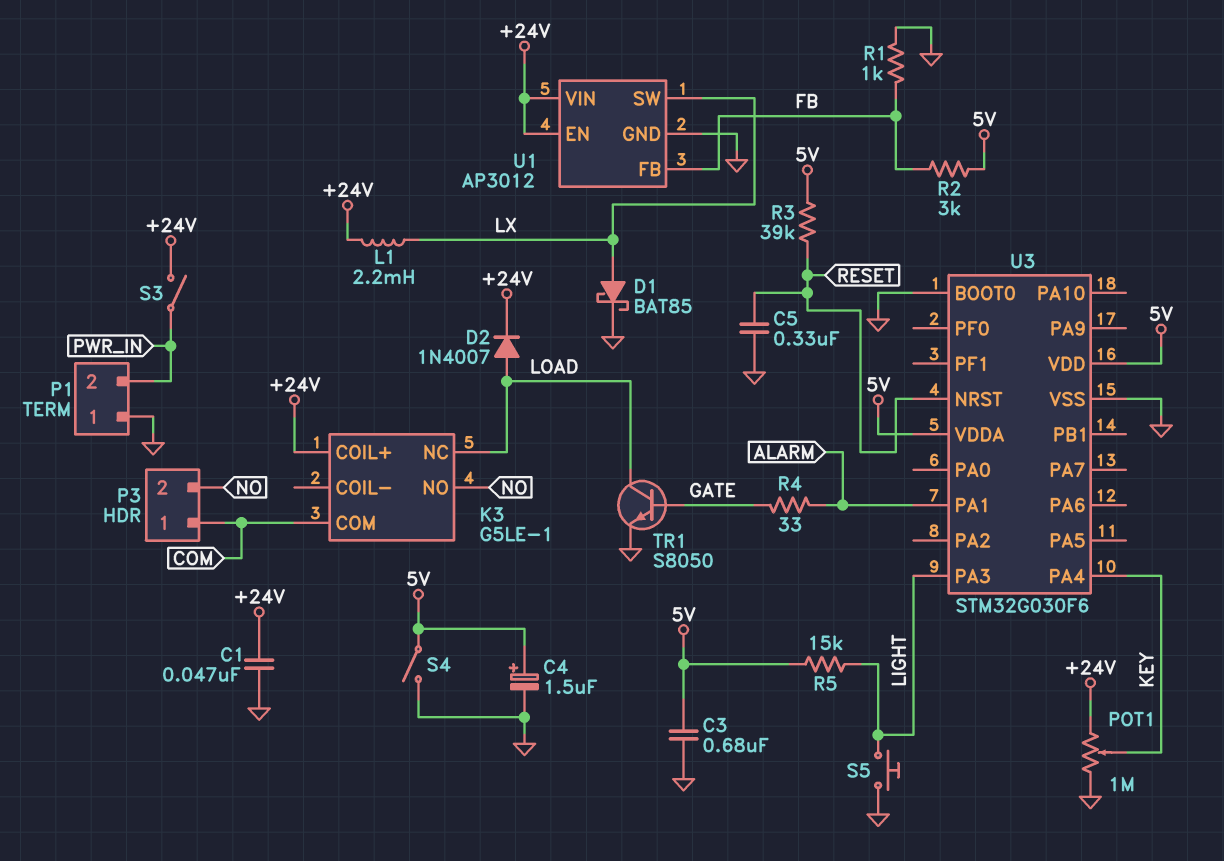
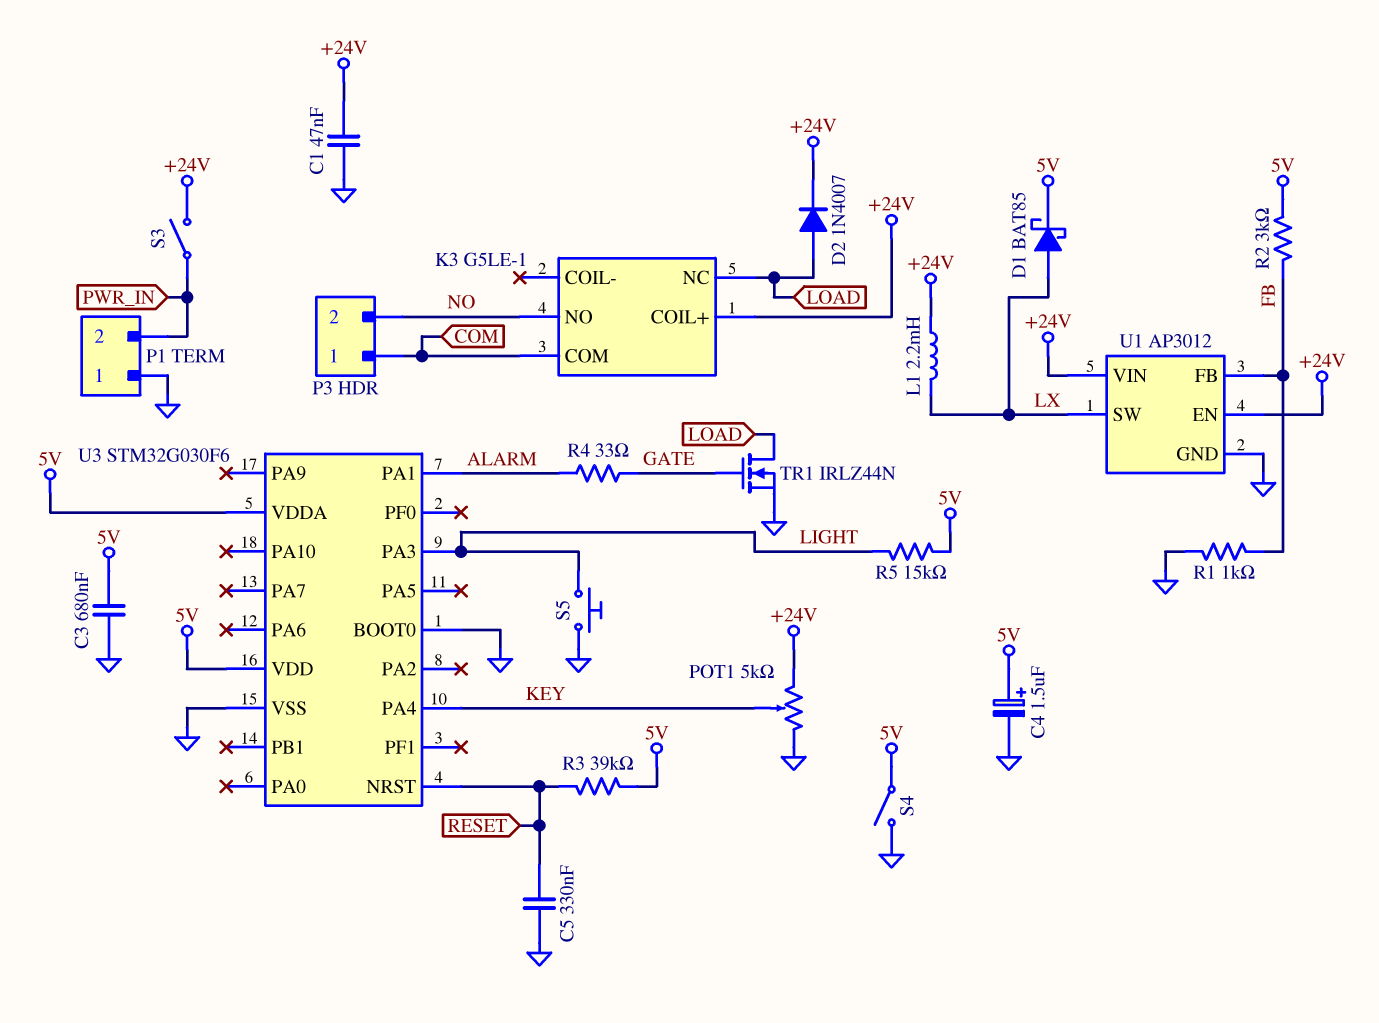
D1: schottky BAT85 (A LX, K GND) -> schottky BAT85 (A LX, K 5V)
POT1: 1M (+24V, GND, wiper KEY) -> 5k (+24V, GND, wiper KEY)
TR1: NPN S8050 (B GATE, C LOAD, E GND) -> NMOS IRLZ44N (G GATE, D LOAD, S GND)

